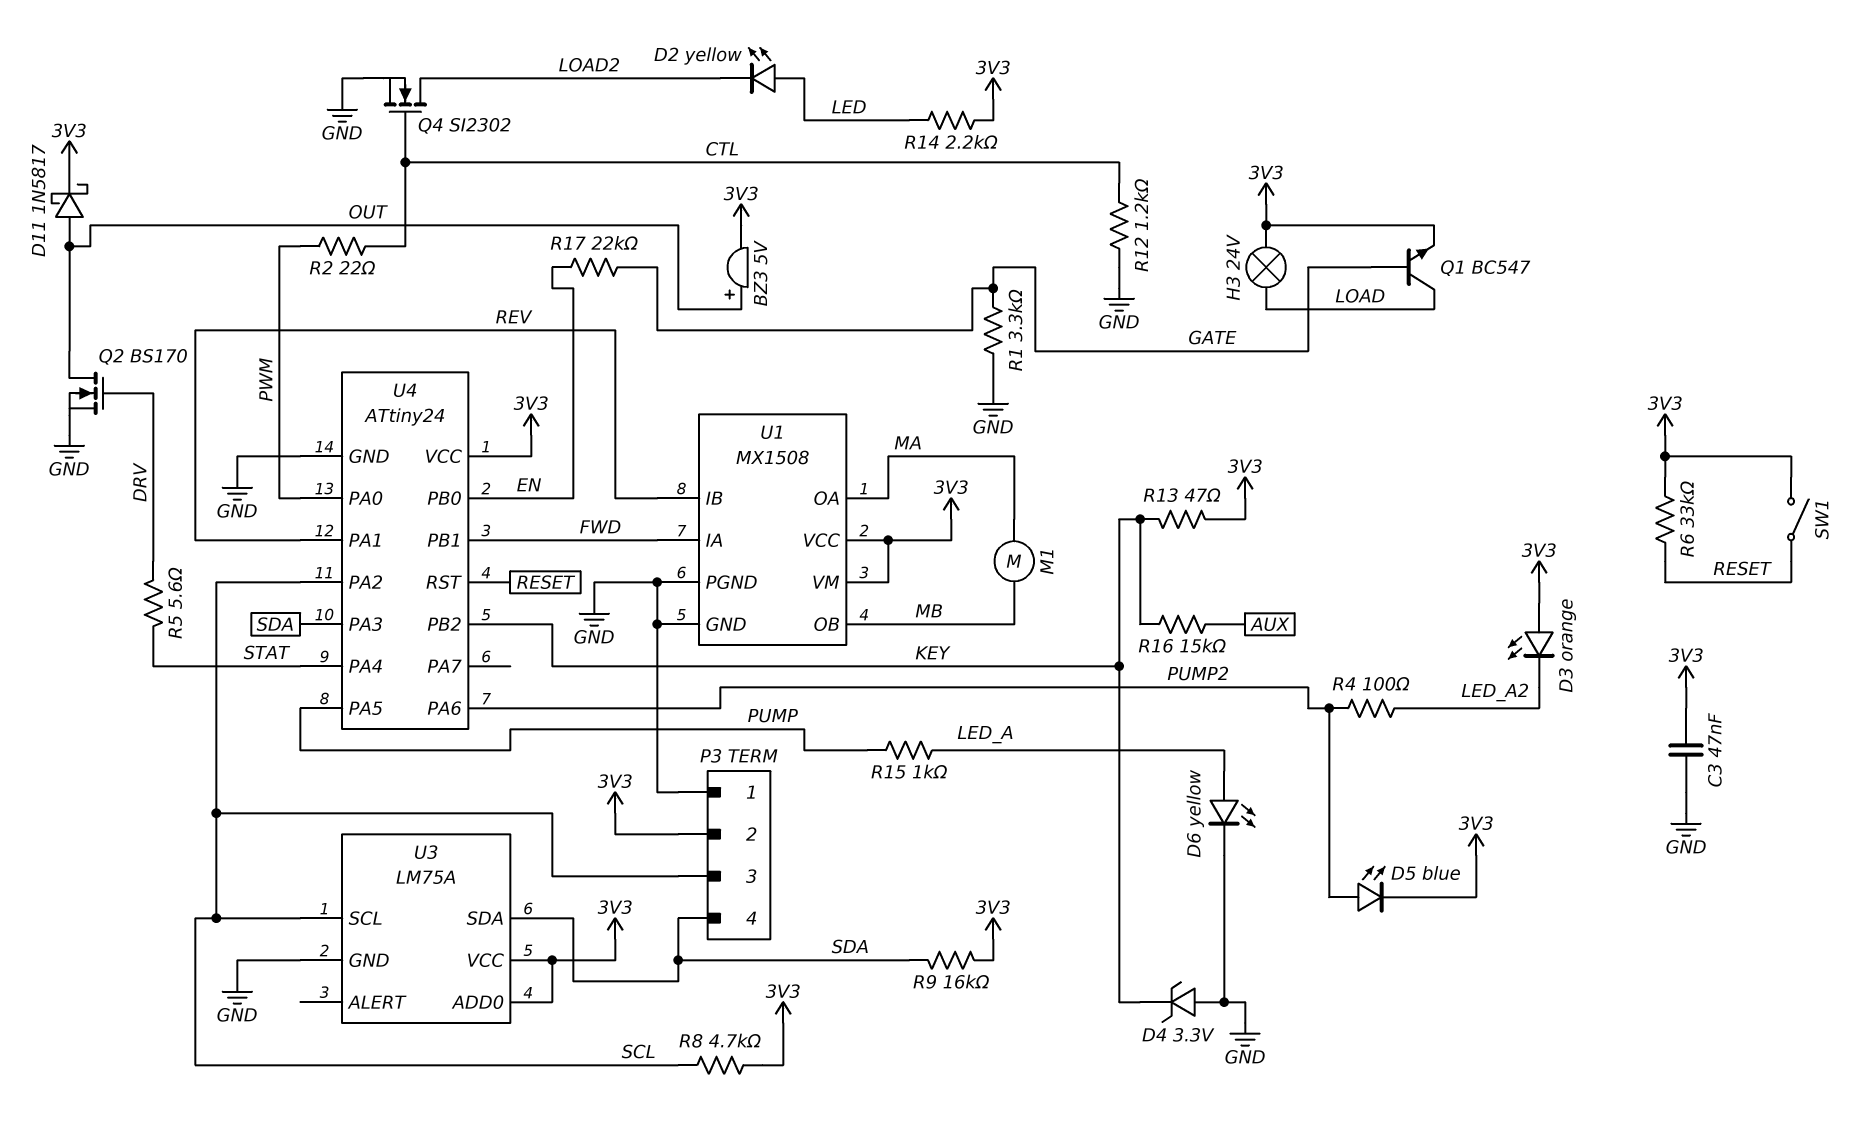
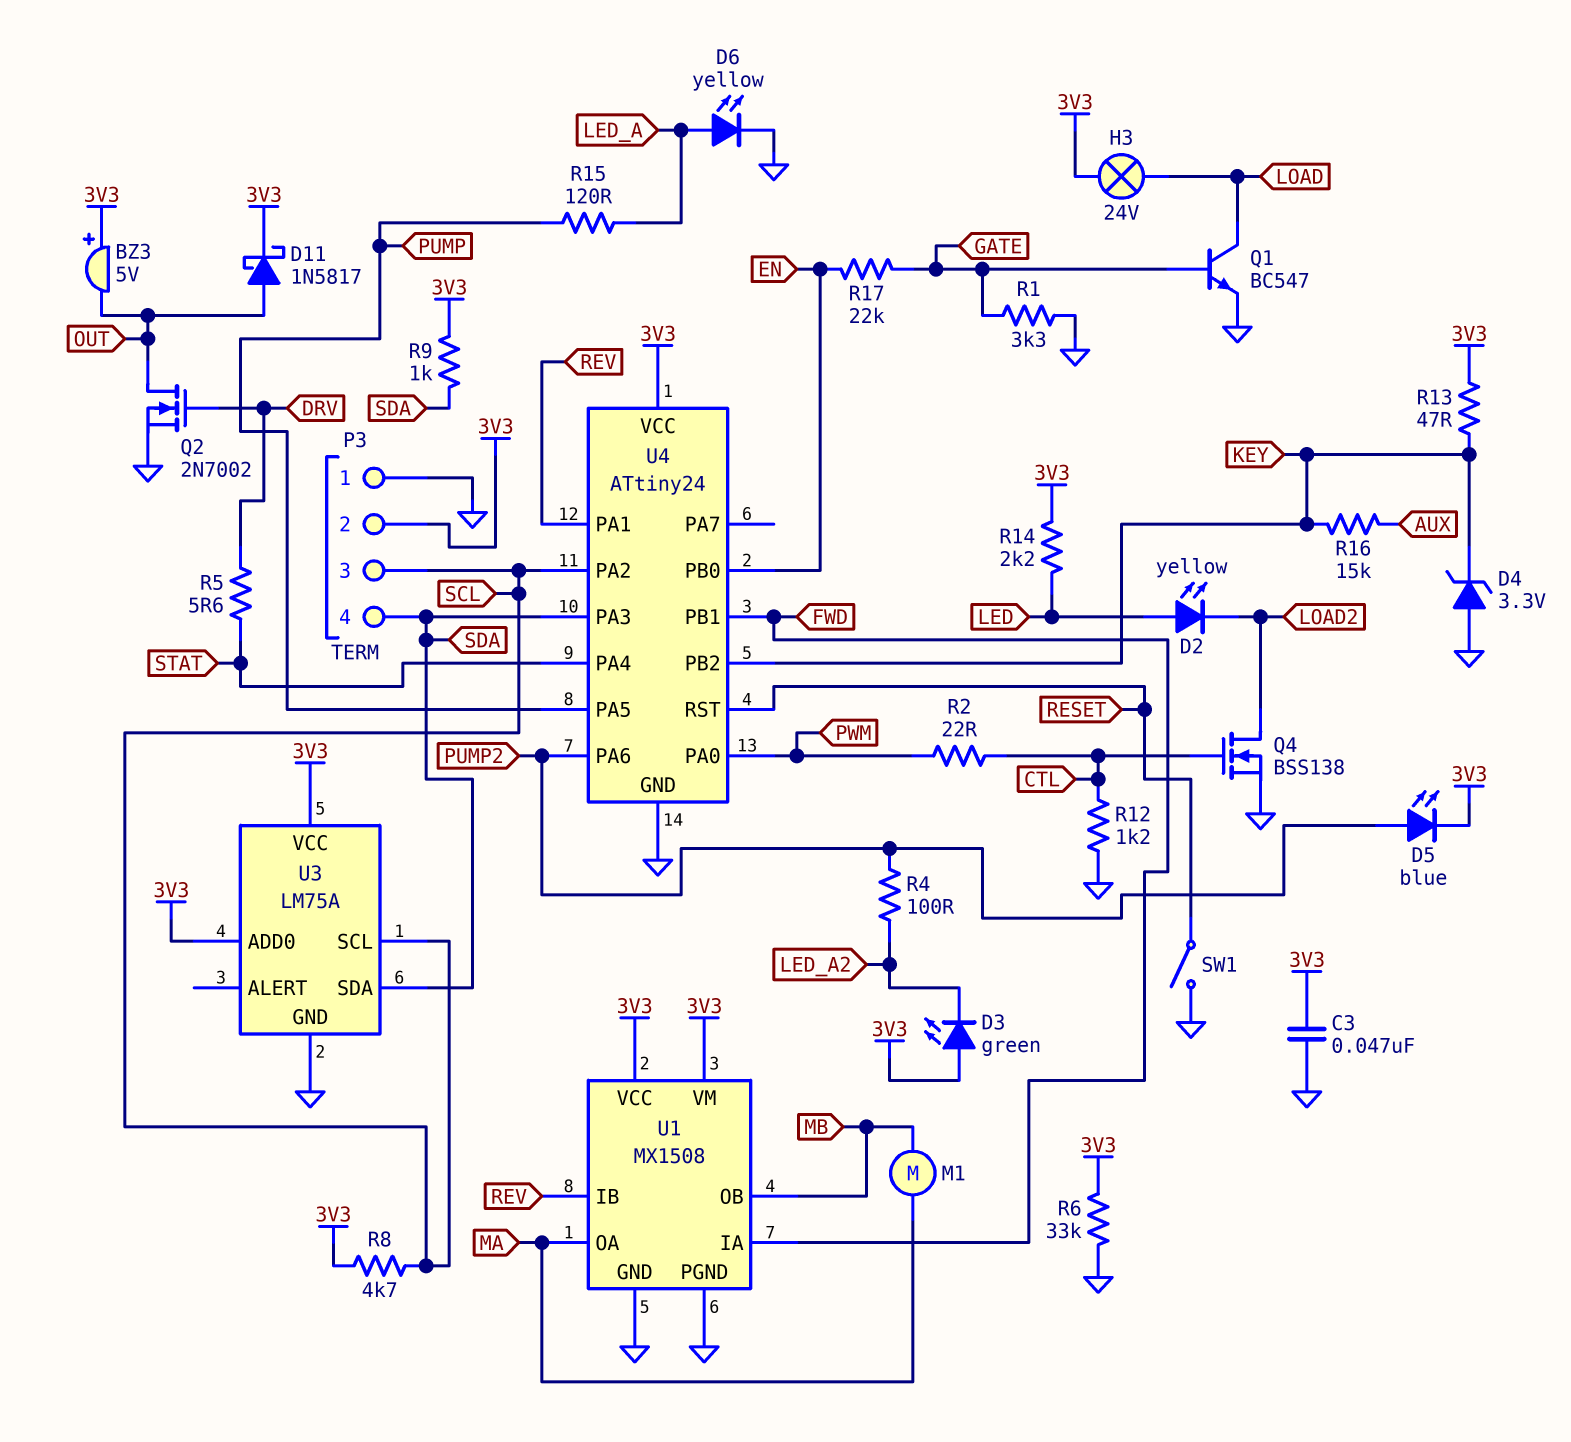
BZ3: buzzer 5V (plus OUT, minus 3V3) -> buzzer 5V (plus 3V3, minus OUT)
D3: LED orange (A 3V3, K LED_A2) -> LED green (A 3V3, K LED_A2)
Q1: NPN BC547 (B GATE, C LOAD, E 3V3) -> NPN BC547 (B GATE, C LOAD, E GND)
Q2: NMOS BS170 (G DRV, D OUT, S GND) -> NMOS 2N7002 (G DRV, D OUT, S GND)
Q4: NMOS SI2302 (G CTL, D LOAD2, S GND) -> NMOS BSS138 (G CTL, D LOAD2, S GND)
R6: 33k (3V3, RESET) -> 33k (3V3, GND)
R9: 16k (3V3, SDA) -> 1k (3V3, SDA)
R15: 1k (LED_A, PUMP) -> 120 (LED_A, PUMP)
SW1: switch (3V3, RESET) -> switch (GND, RESET)

